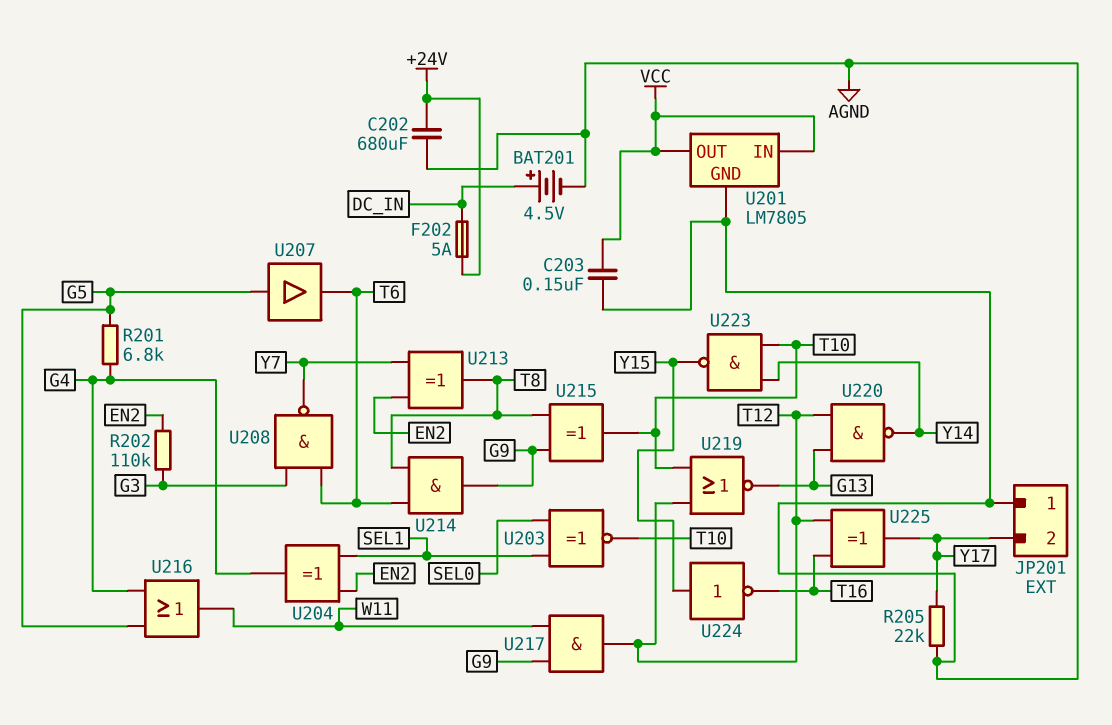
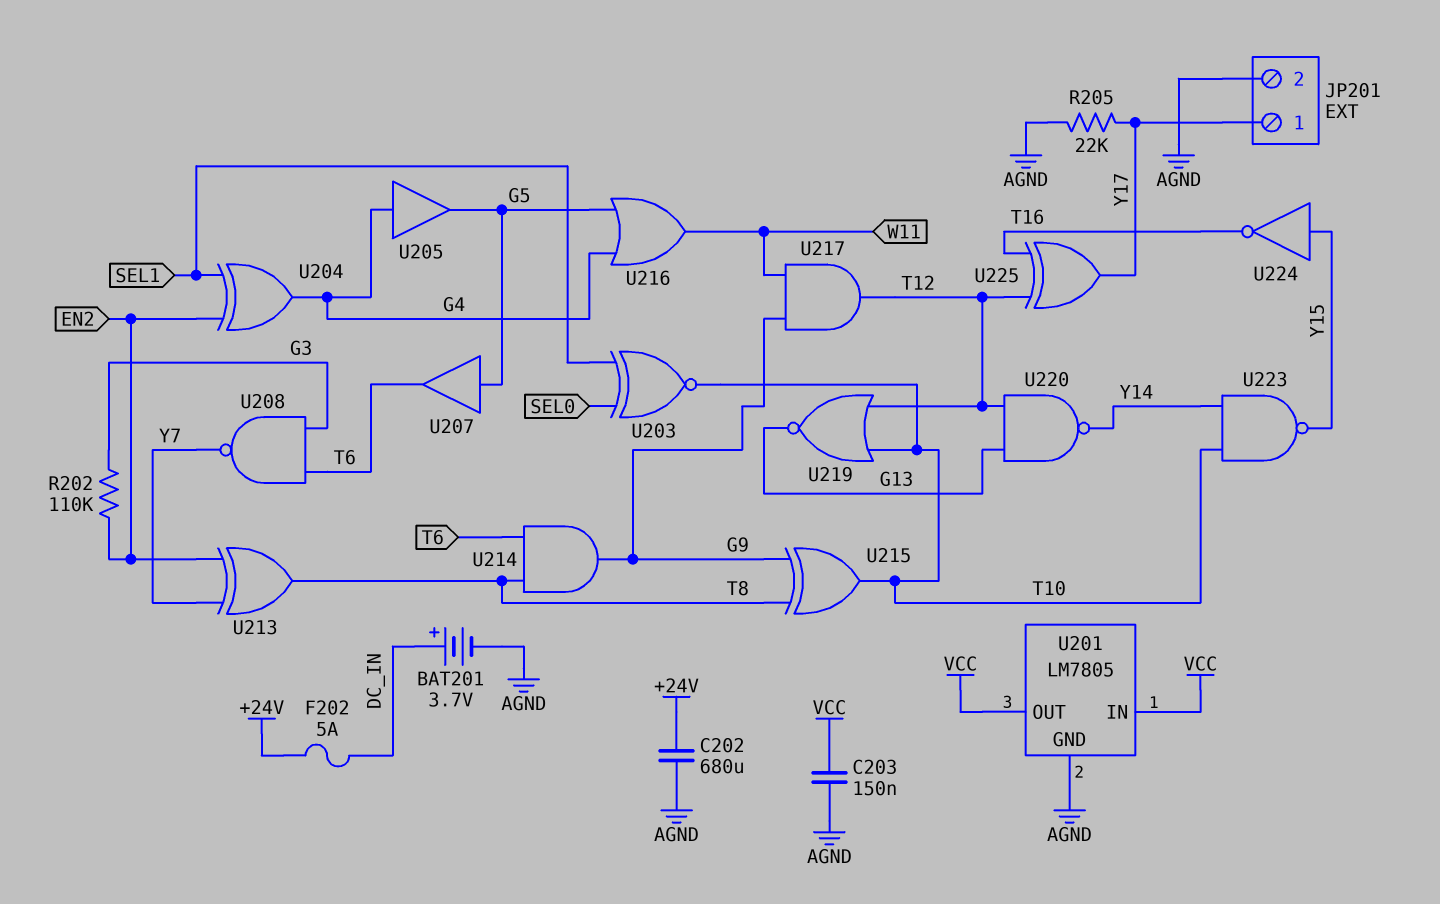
BAT201: 4.5V (plus DC_IN, minus AGND) -> 3.7V (plus DC_IN, minus AGND)
JP201 pin 1: AGND -> Y17
JP201 pin 2: Y17 -> AGND
R201: 6.8k (G4, G5) -> none
U205: none -> buffer (in G4, out G5)

